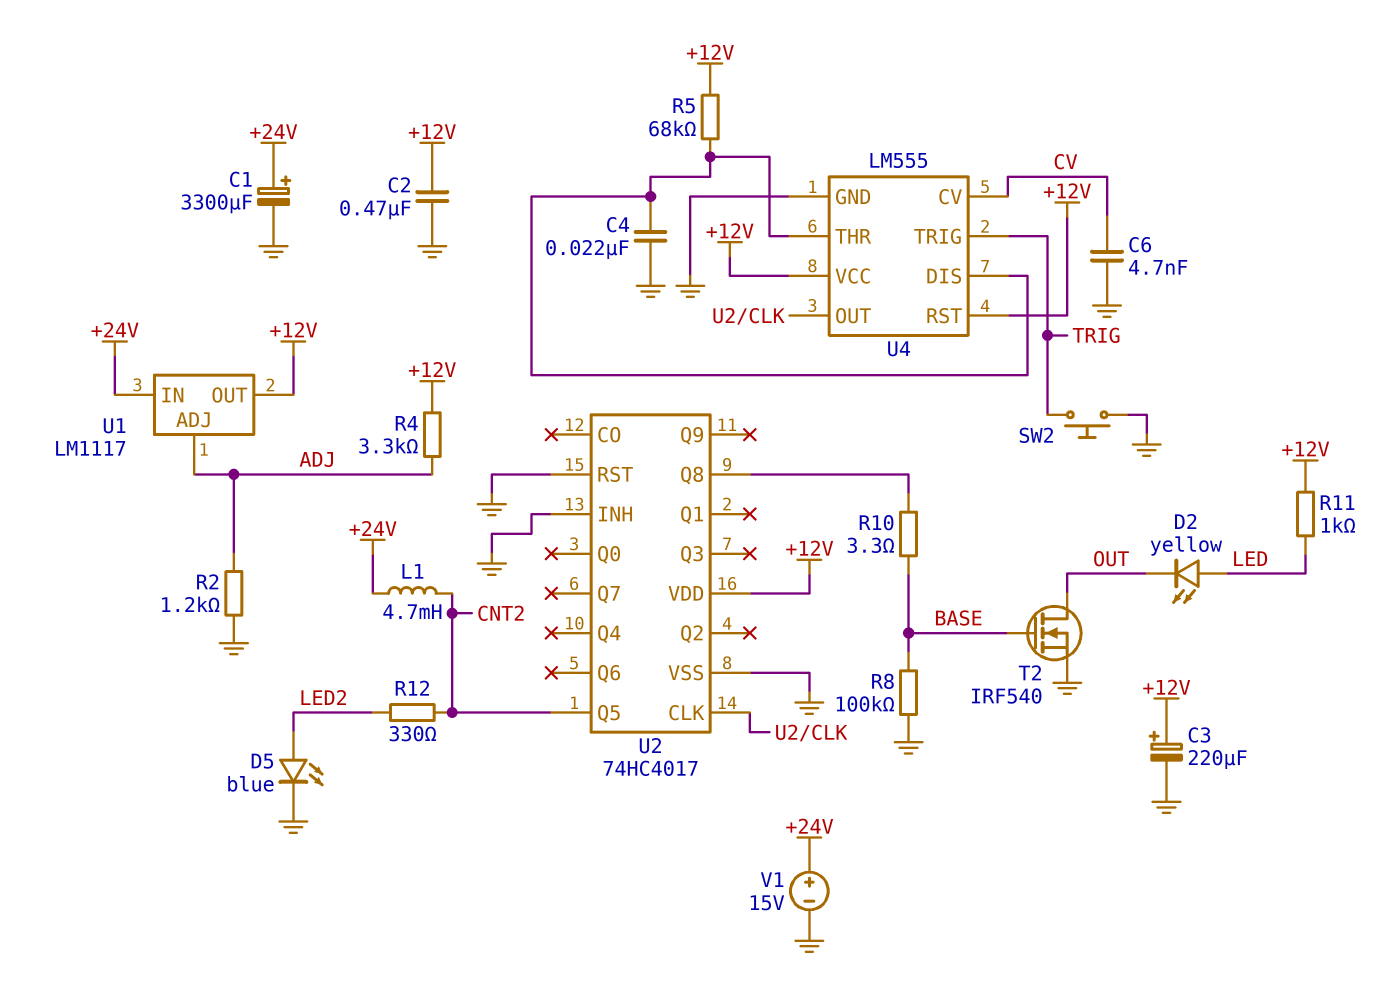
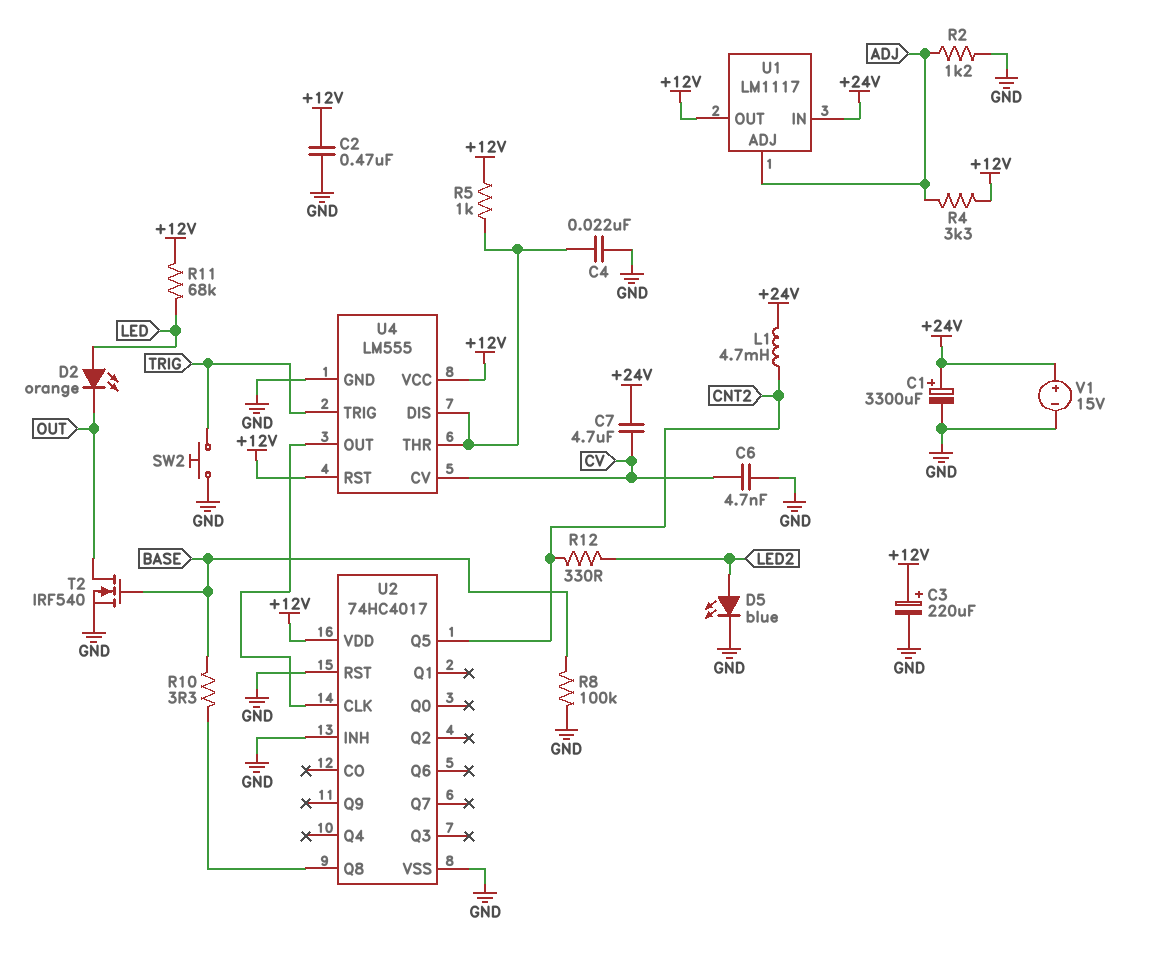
C7: none -> 4.7uF (+24V, CV)
D2: LED yellow (A LED, K OUT) -> LED orange (A LED, K OUT)
R5: 68k (+12V, U4/DIS) -> 1k (+12V, U4/DIS)
R11: 1k (+12V, LED) -> 68k (+12V, LED)

